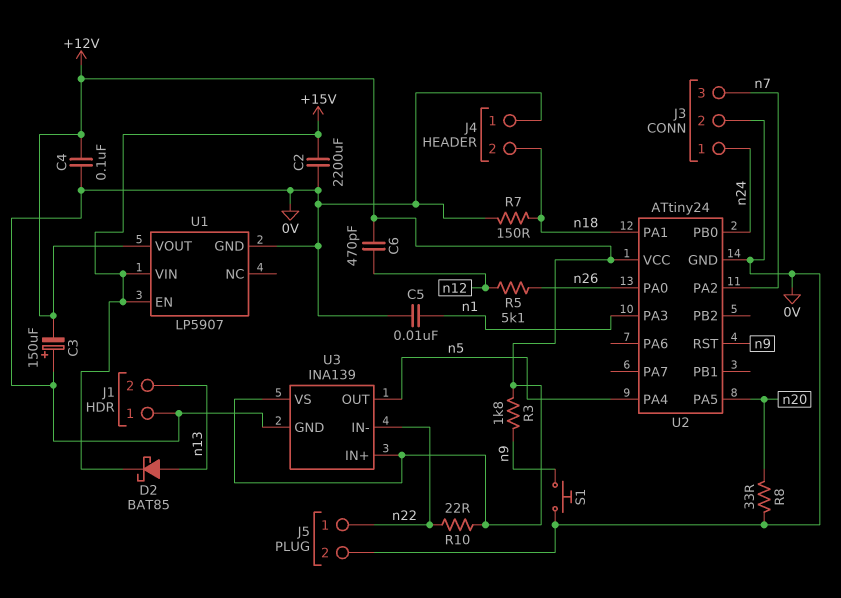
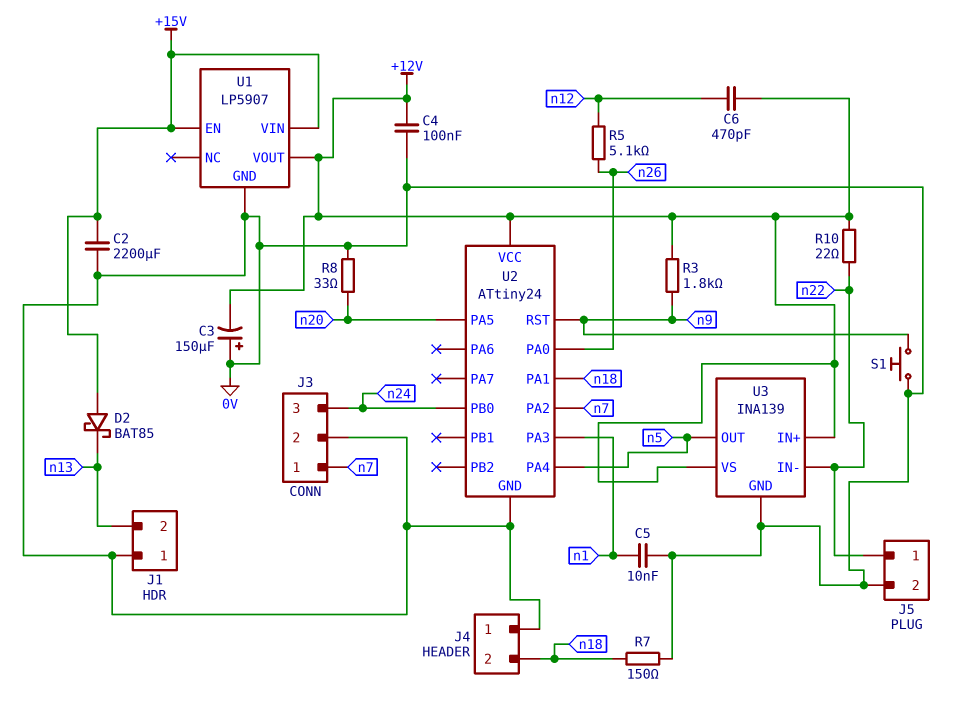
D2: schottky BAT85 (A n13, K +15V) -> schottky BAT85 (A +15V, K n13)
J3 pin 1: n24 -> n7
J3 pin 3: n7 -> n24

